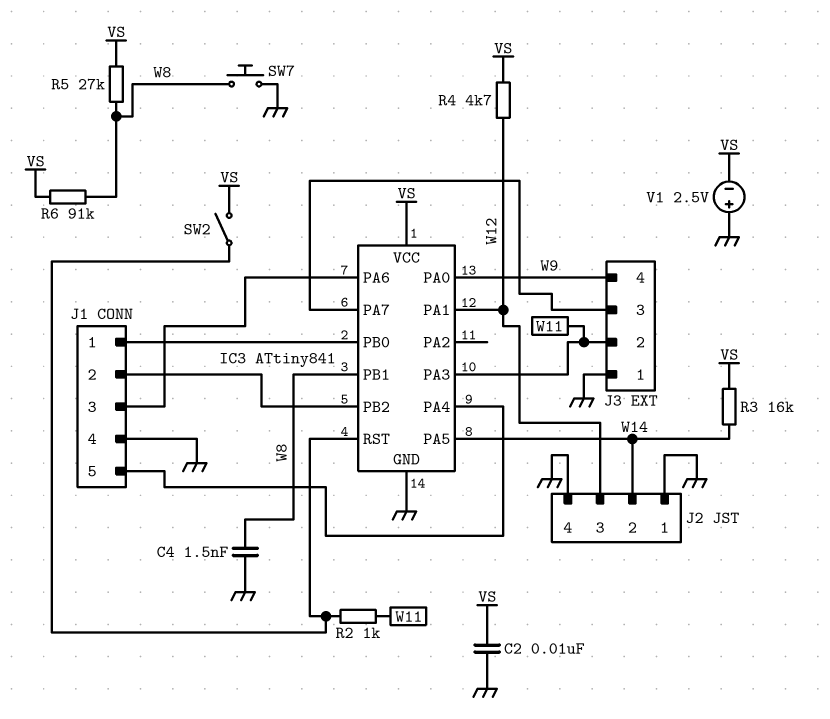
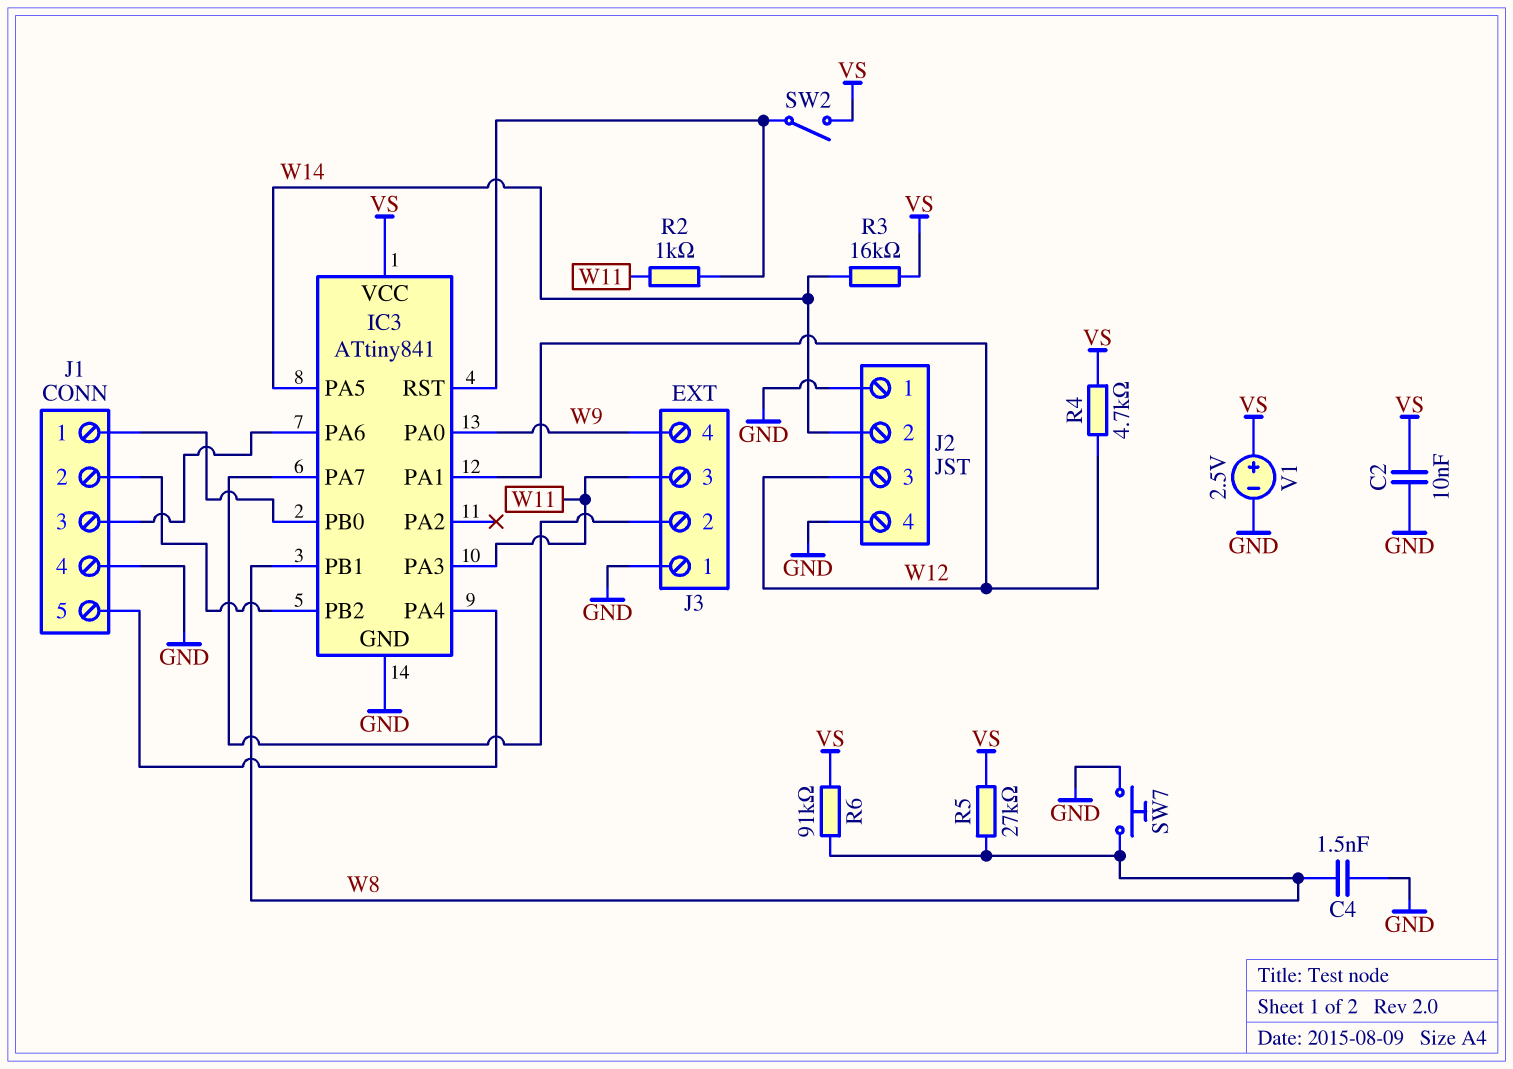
J3 pin 2: W11 -> IC3/PA7
J3 pin 3: IC3/PA7 -> W11
V1: 2.5V (plus GND, minus VS) -> 2.5V (plus VS, minus GND)

